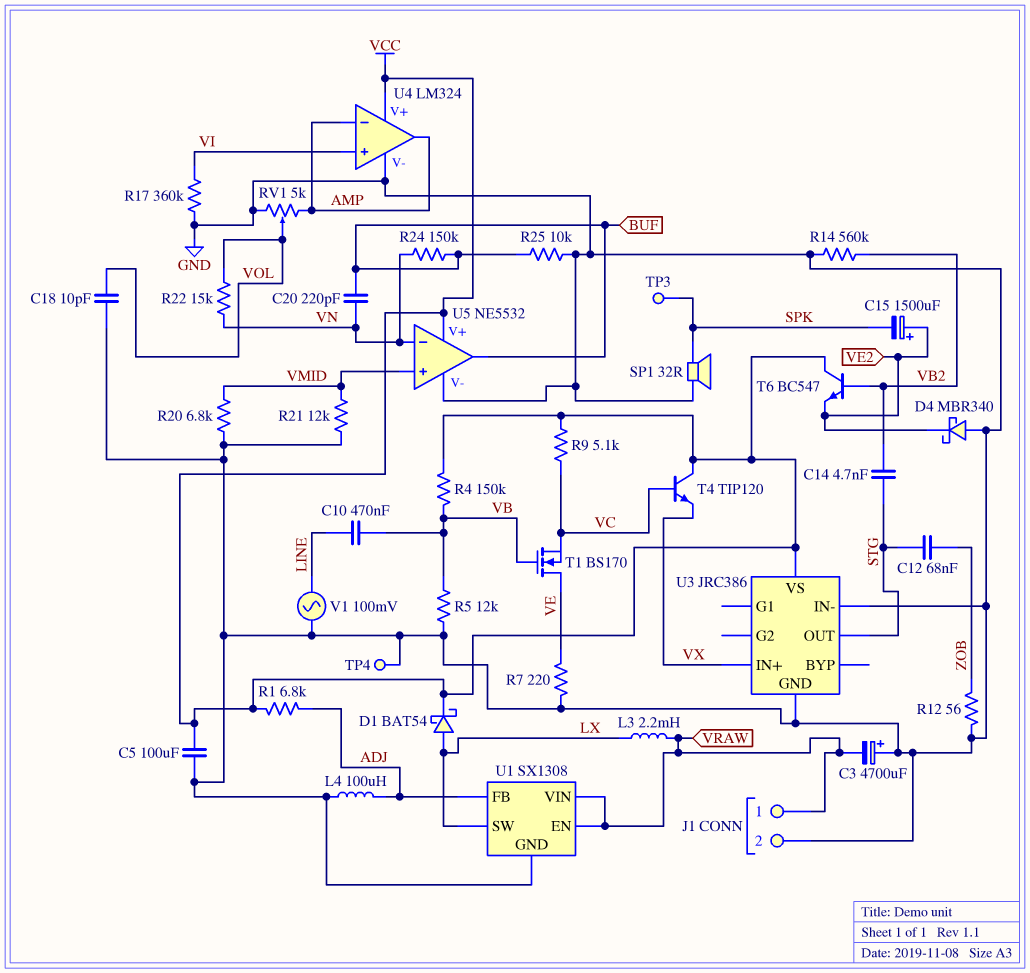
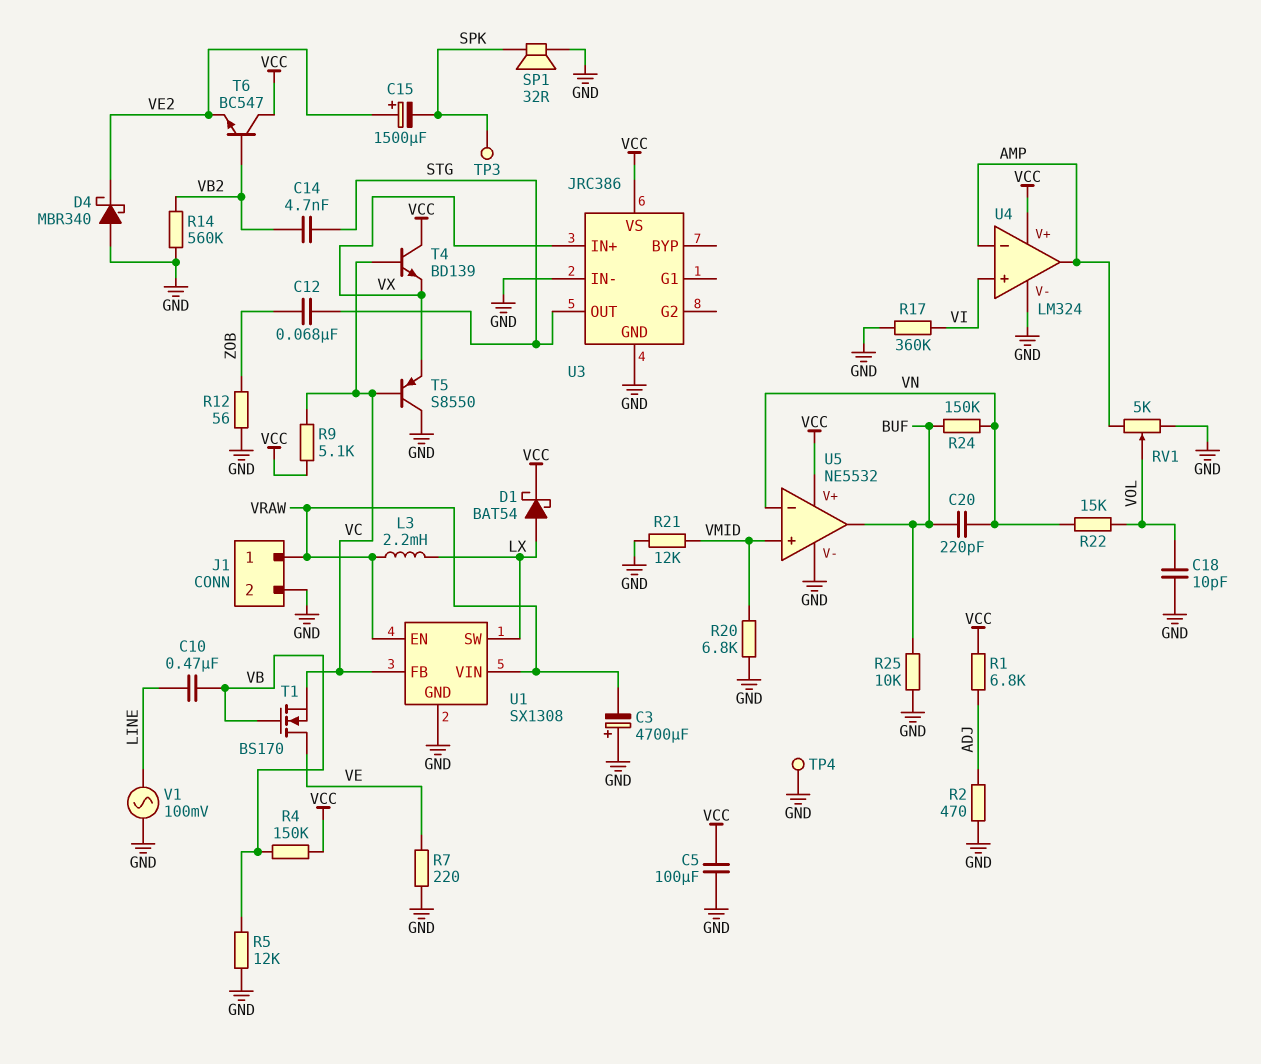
L4: 100uH (ADJ, GND) -> none
R2: none -> 470 (ADJ, GND)
T4: NPN TIP120 (B VC, C VCC, E VX) -> NPN BD139 (B VC, C VCC, E VX)
T5: none -> PNP S8550 (B VC, C GND, E VX)
U1 pin FB: ADJ -> VC

